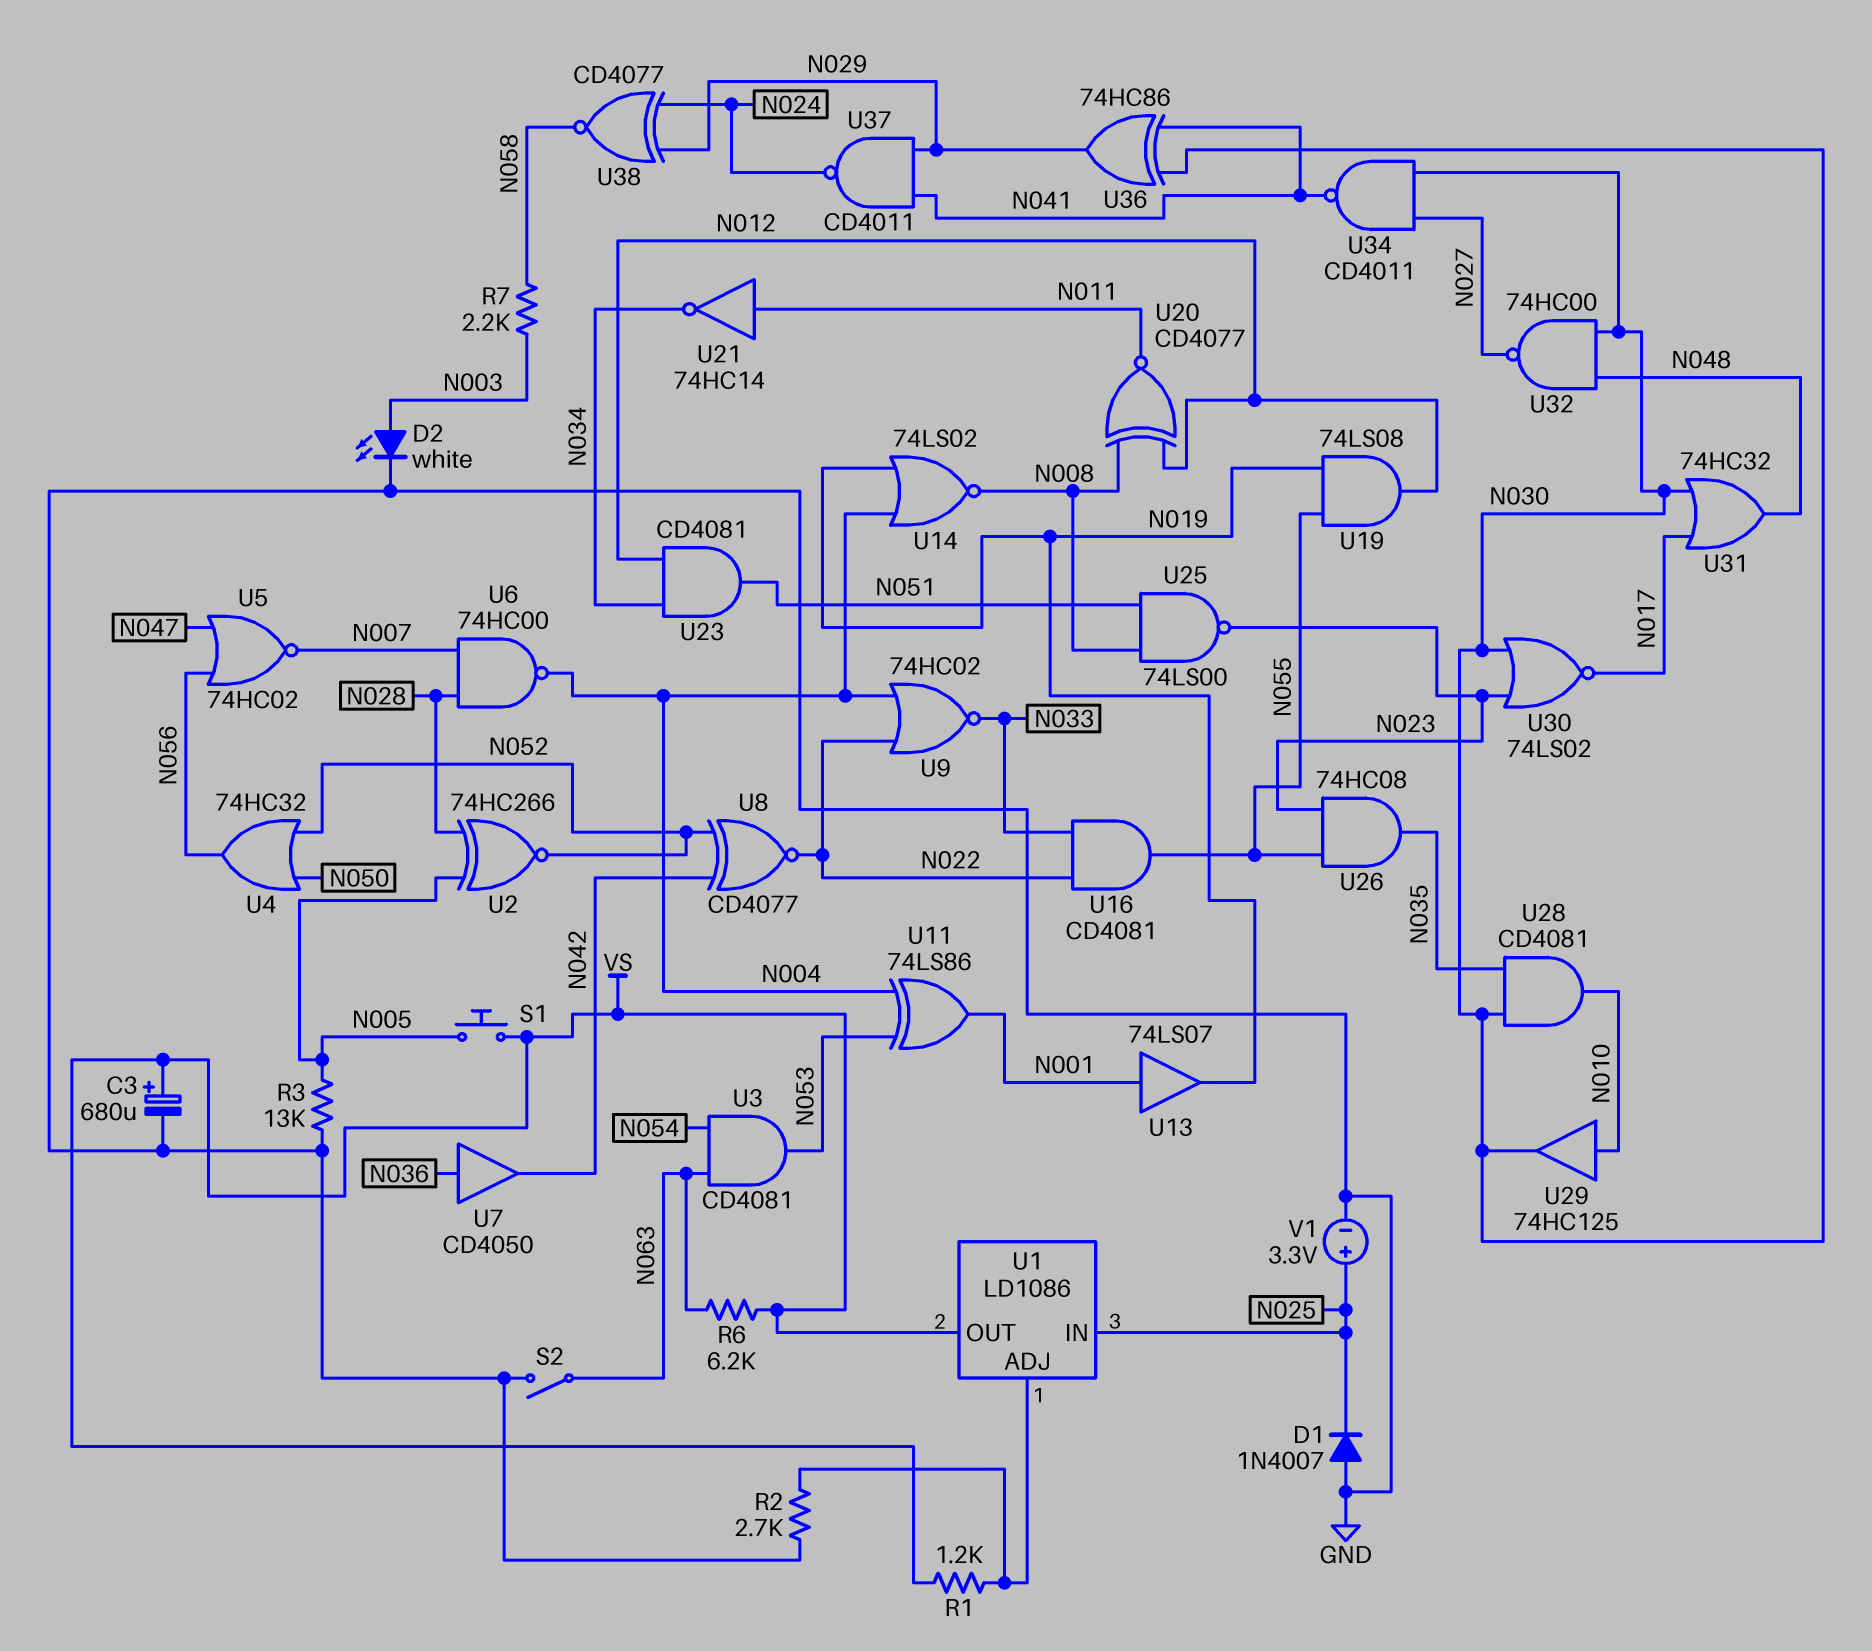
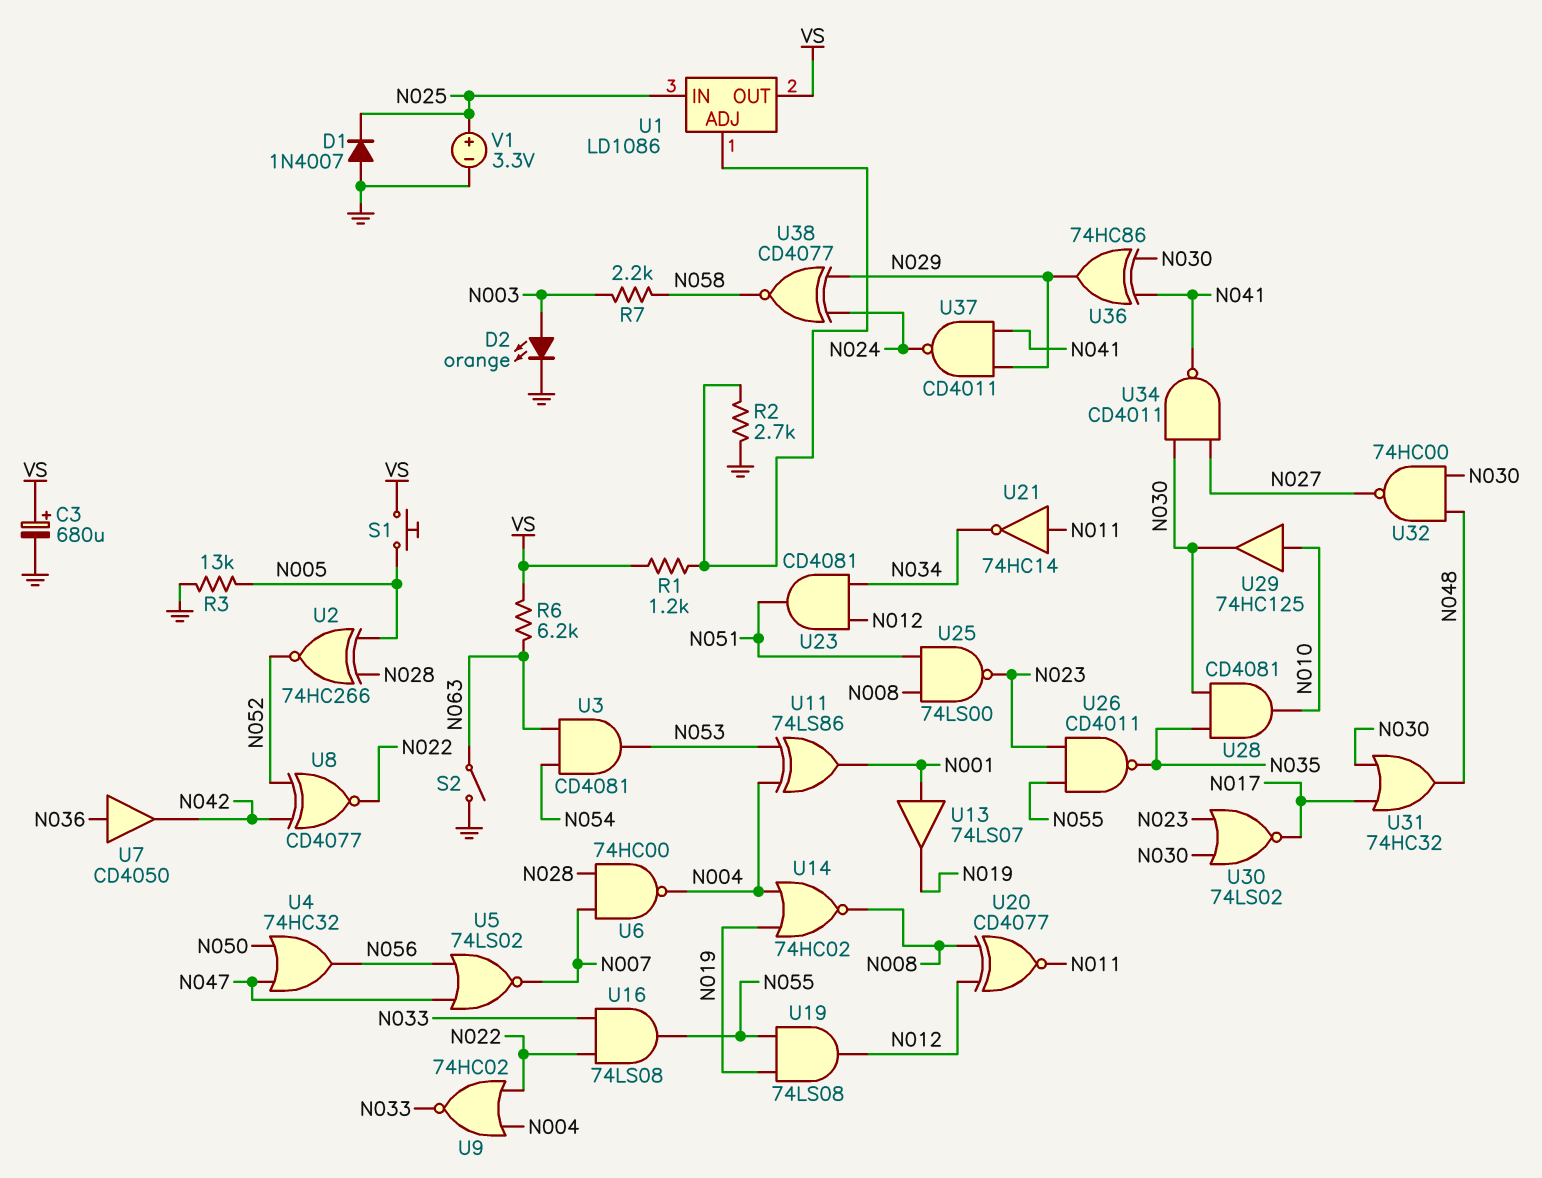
D2: LED white (A N003, K GND) -> LED orange (A N003, K GND)
U4: OR 74HC32 (in N050, in N052, out N056) -> OR 74HC32 (in N047, in N050, out N056)
U5: NOR 74HC02 (in N047, in N056, out N007) -> NOR 74LS02 (in N047, in N056, out N007)
U14: NOR 74LS02 (in N004, in N019, out N008) -> NOR 74HC02 (in N004, in N019, out N008)
U16: AND CD4081 (in N022, in N033, out N055) -> AND 74LS08 (in N022, in N033, out N055)
U26: AND 74HC08 (in N023, in N055, out N035) -> NAND CD4011 (in N023, in N055, out N035)

